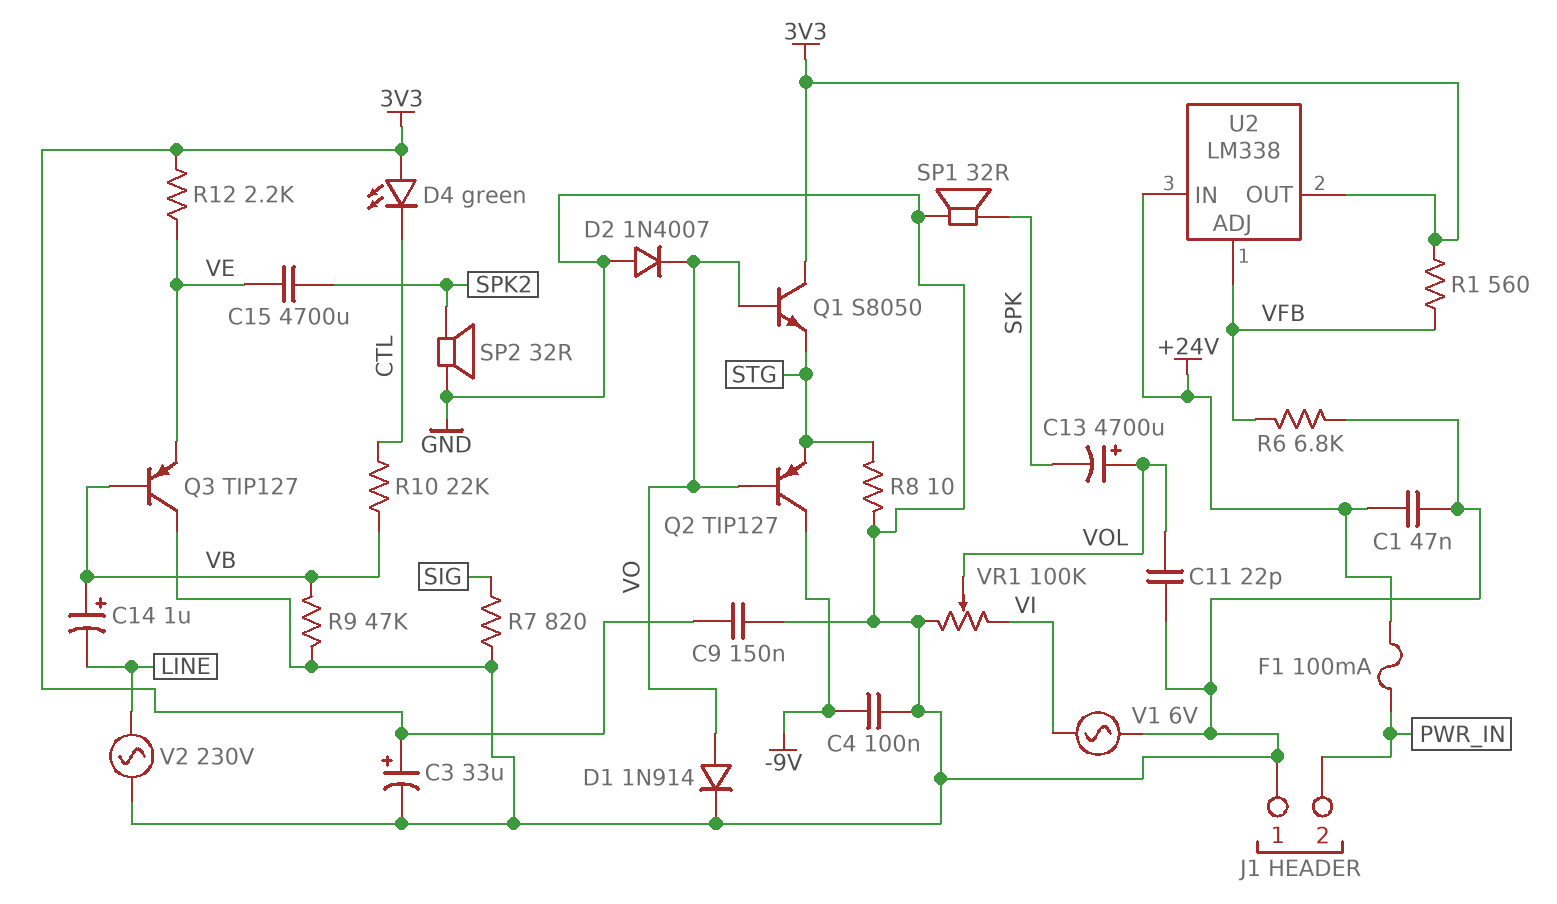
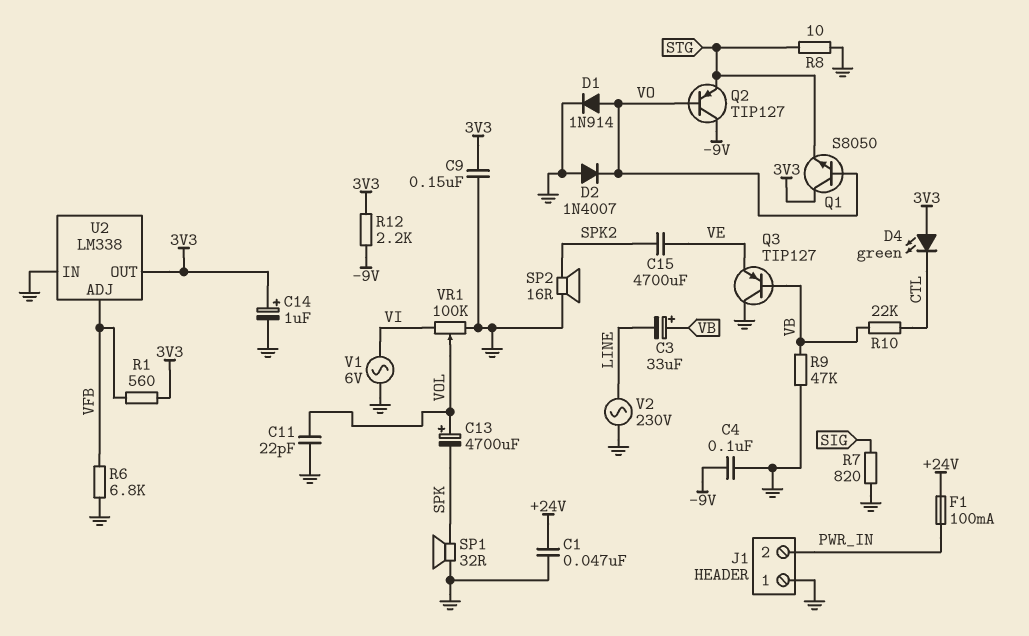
C3: 33uF (plus 3V3, minus GND) -> 33uF (plus VB, minus LINE)
C14: 1uF (plus VB, minus LINE) -> 1uF (plus 3V3, minus GND)
R12: 2.2k (3V3, VE) -> 2.2k (-9V, 3V3)
SP2: speaker 32R (GND, SPK2) -> speaker 16R (GND, SPK2)
U2 pin IN: +24V -> GND

